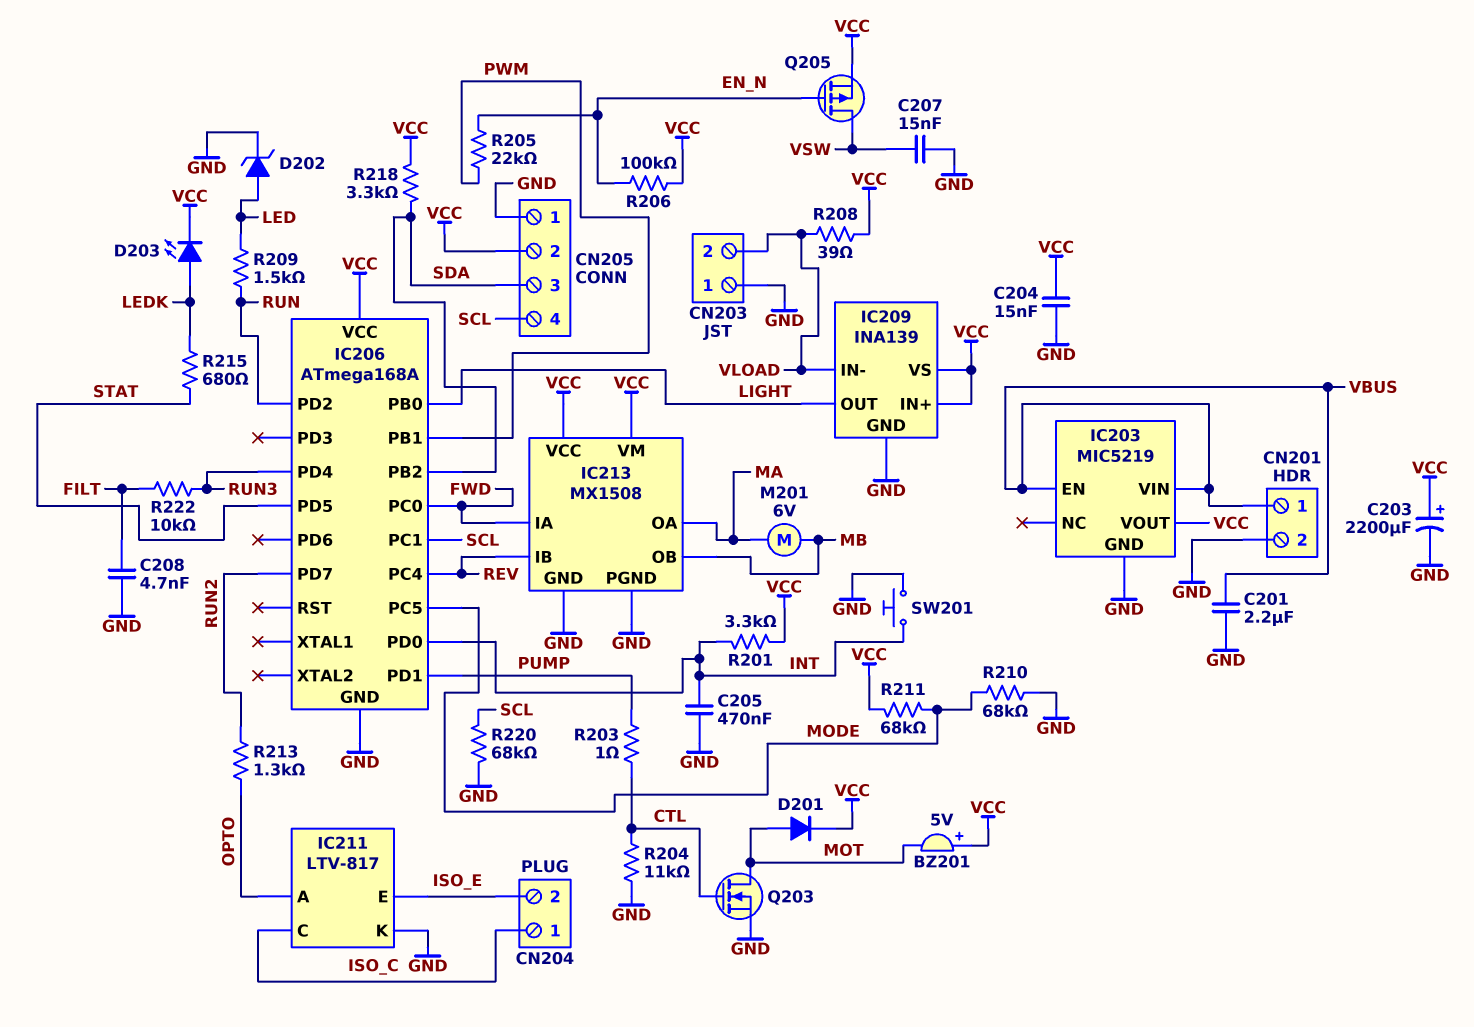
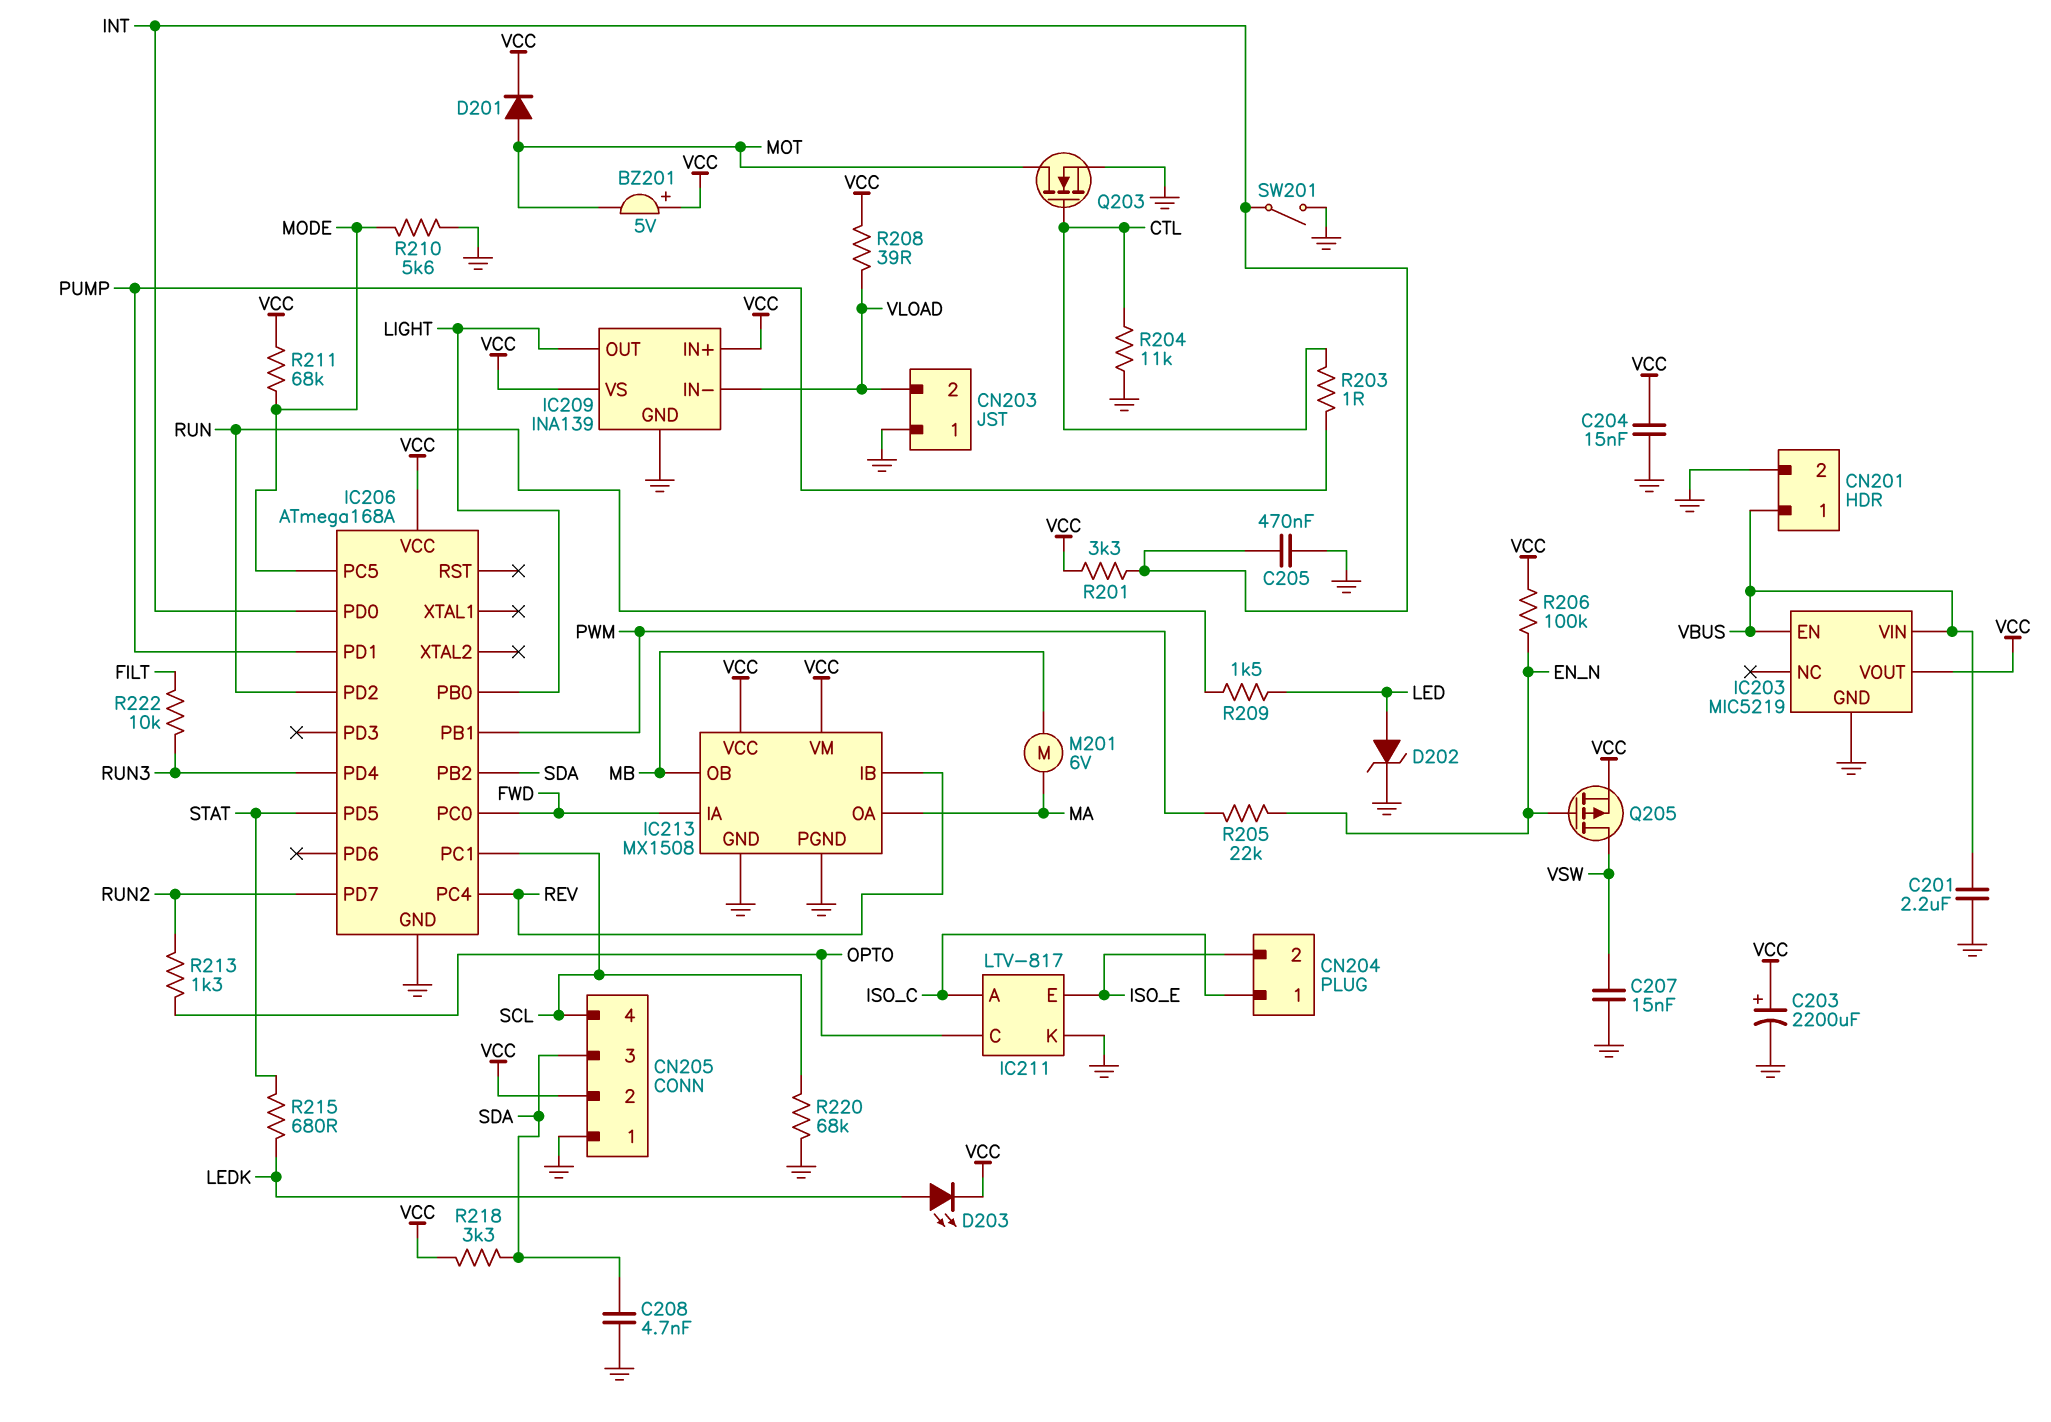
C208: 4.7nF (FILT, GND) -> 4.7nF (GND, SDA)
IC211 pin A: OPTO -> ISO_C
IC211 pin C: ISO_C -> OPTO
R210: 68k (GND, MODE) -> 5.6k (GND, MODE)
SW201: button (GND, INT) -> switch (GND, INT)

